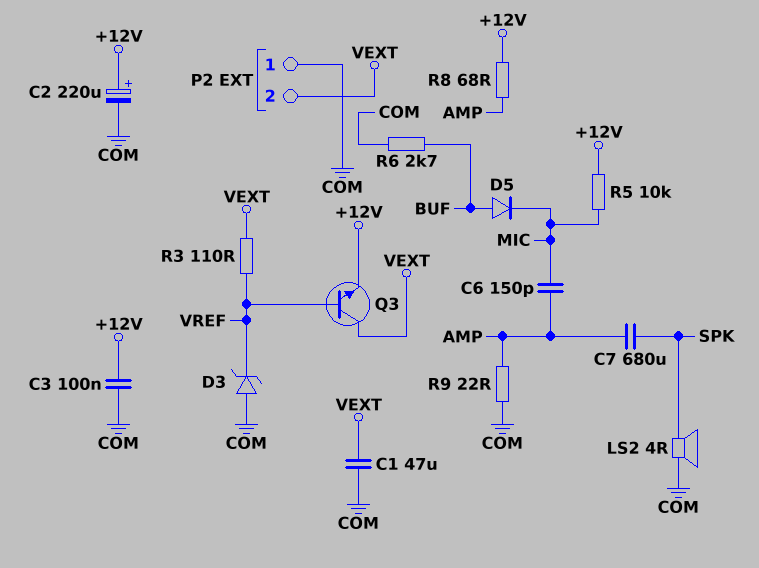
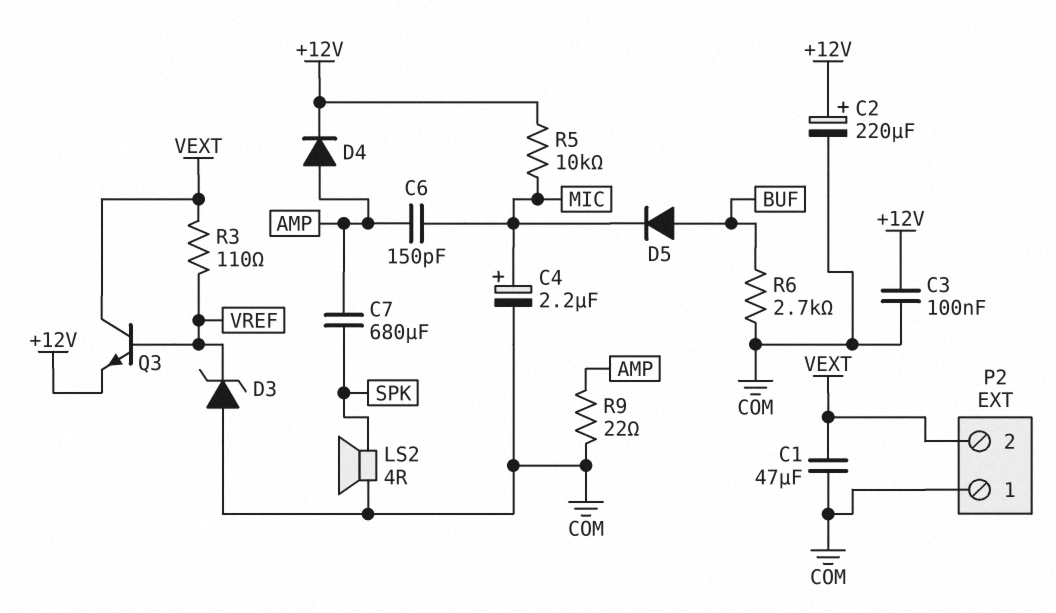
C4: none -> 2.2uF (plus MIC, minus COM)
D4: none -> diode (A AMP, K +12V)
R8: 68 (+12V, AMP) -> none

